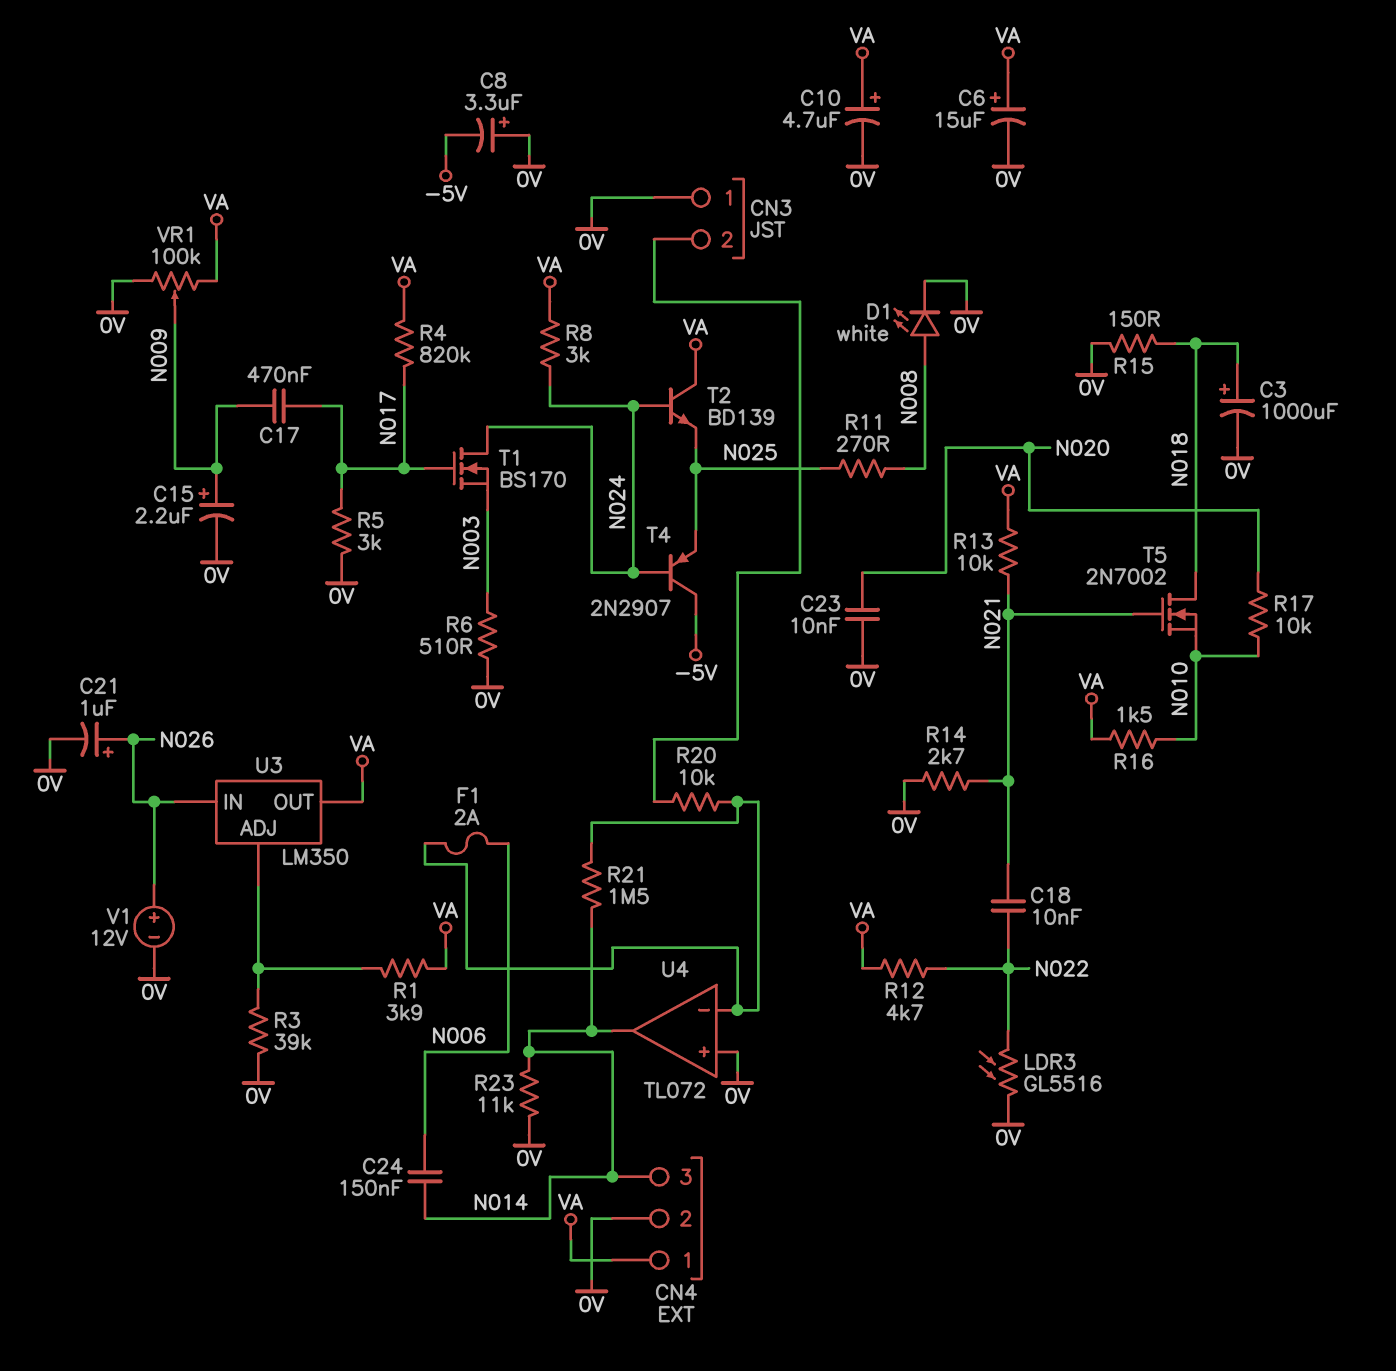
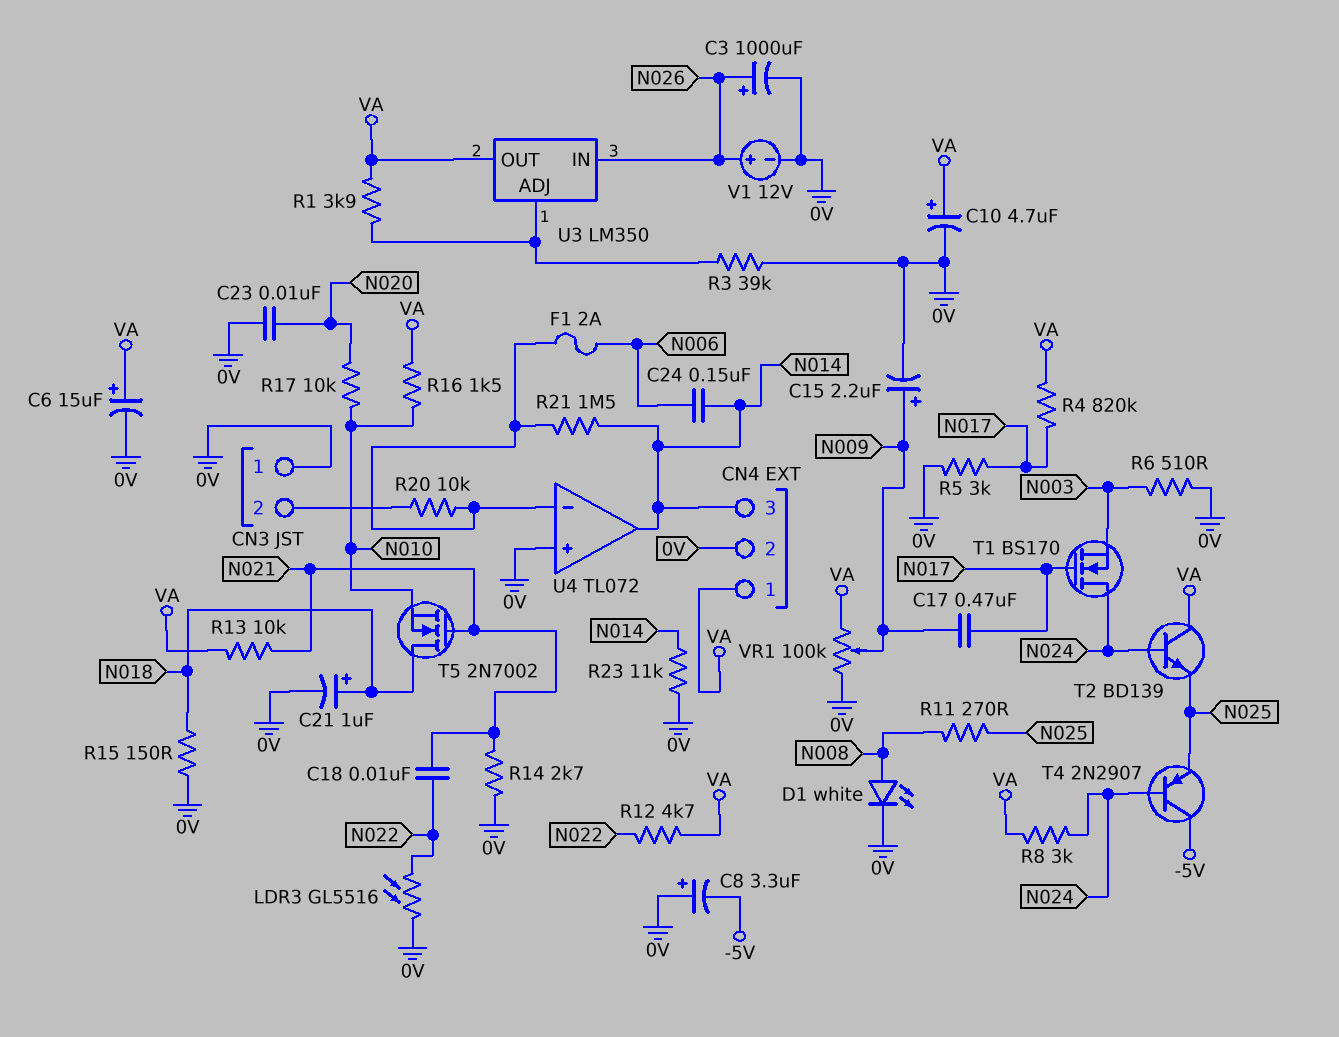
C3: 1000uF (plus N018, minus 0V) -> 1000uF (plus N026, minus 0V)
C21: 1uF (plus N026, minus 0V) -> 1uF (plus N018, minus 0V)

